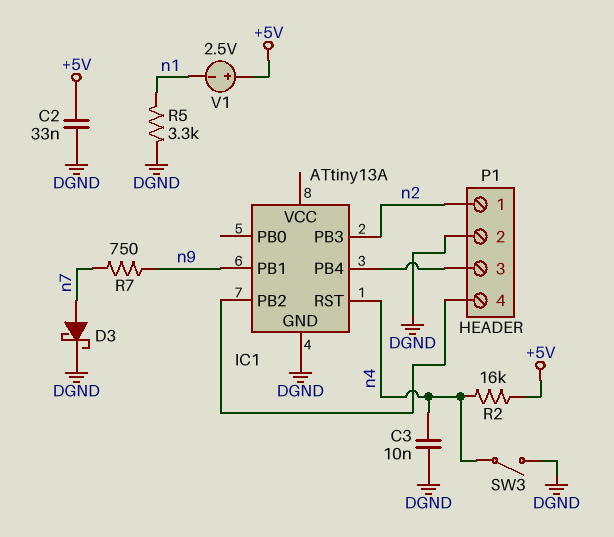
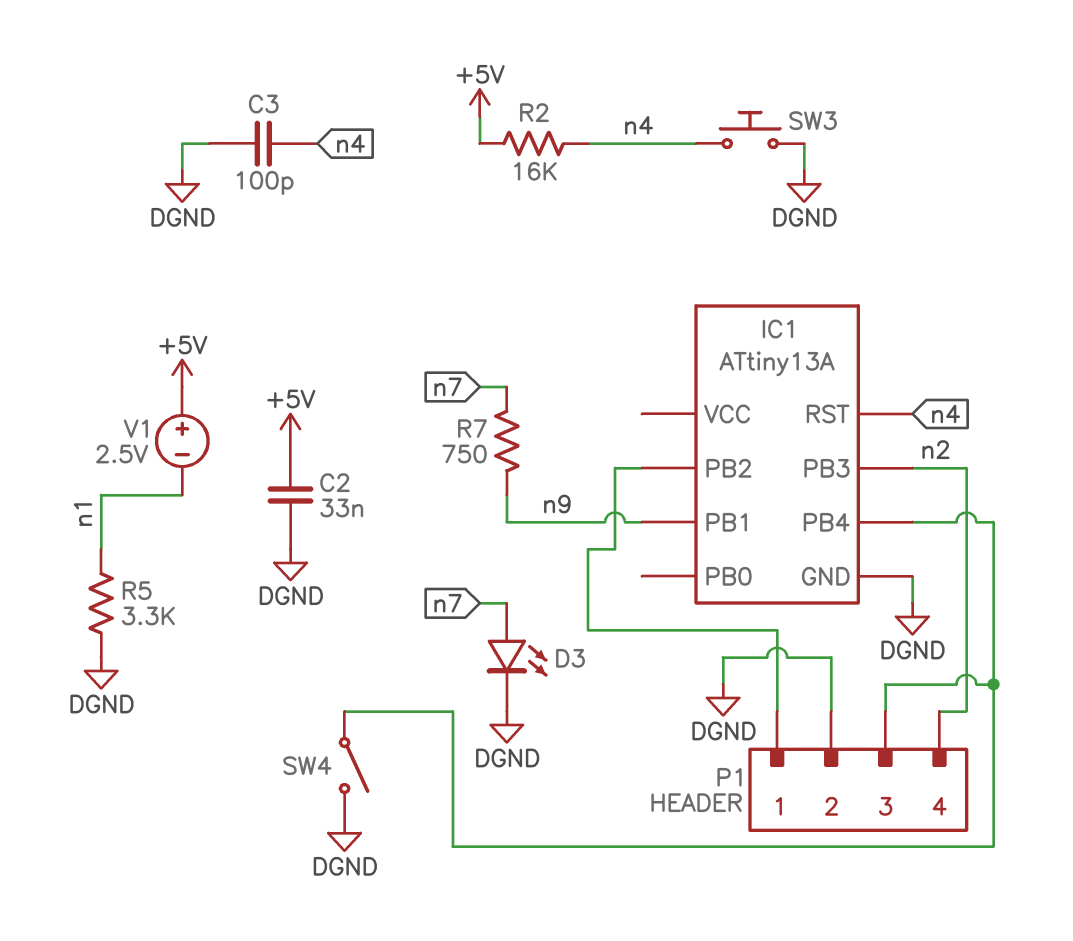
C3: 10nF (DGND, n4) -> 100pF (DGND, n4)
D3: schottky (A n7, K DGND) -> LED (A n7, K DGND)
P1 pin 1: n2 -> IC1/PB2
P1 pin 4: IC1/PB2 -> n2
SW3: switch (DGND, n4) -> button (DGND, n4)
SW4: none -> switch (DGND, IC1/PB4)

